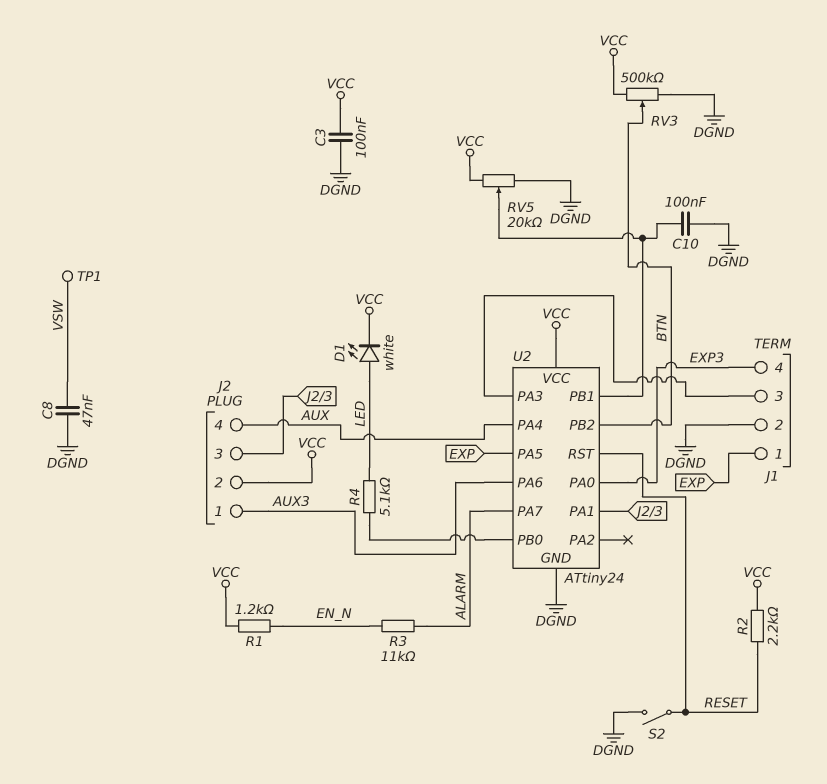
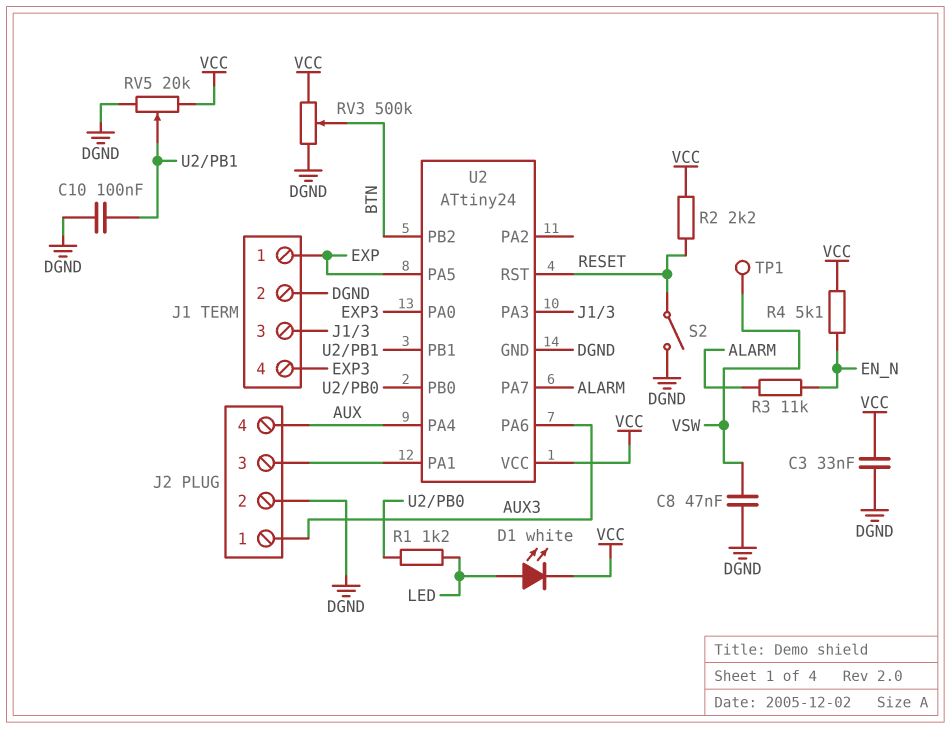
C3: 100nF (DGND, VCC) -> 33nF (DGND, VCC)
J2 pin 2: VCC -> DGND
R1: 1.2k (EN_N, VCC) -> 1.2k (LED, U2/PB0)
R4: 5.1k (LED, U2/PB0) -> 5.1k (EN_N, VCC)

